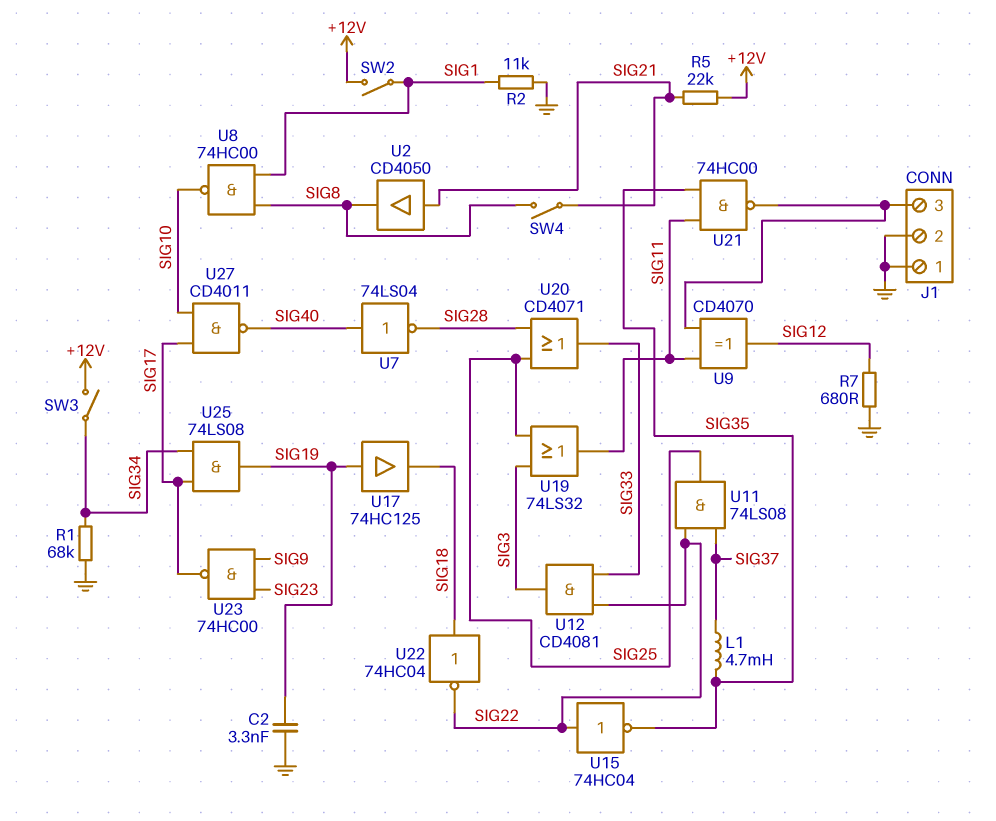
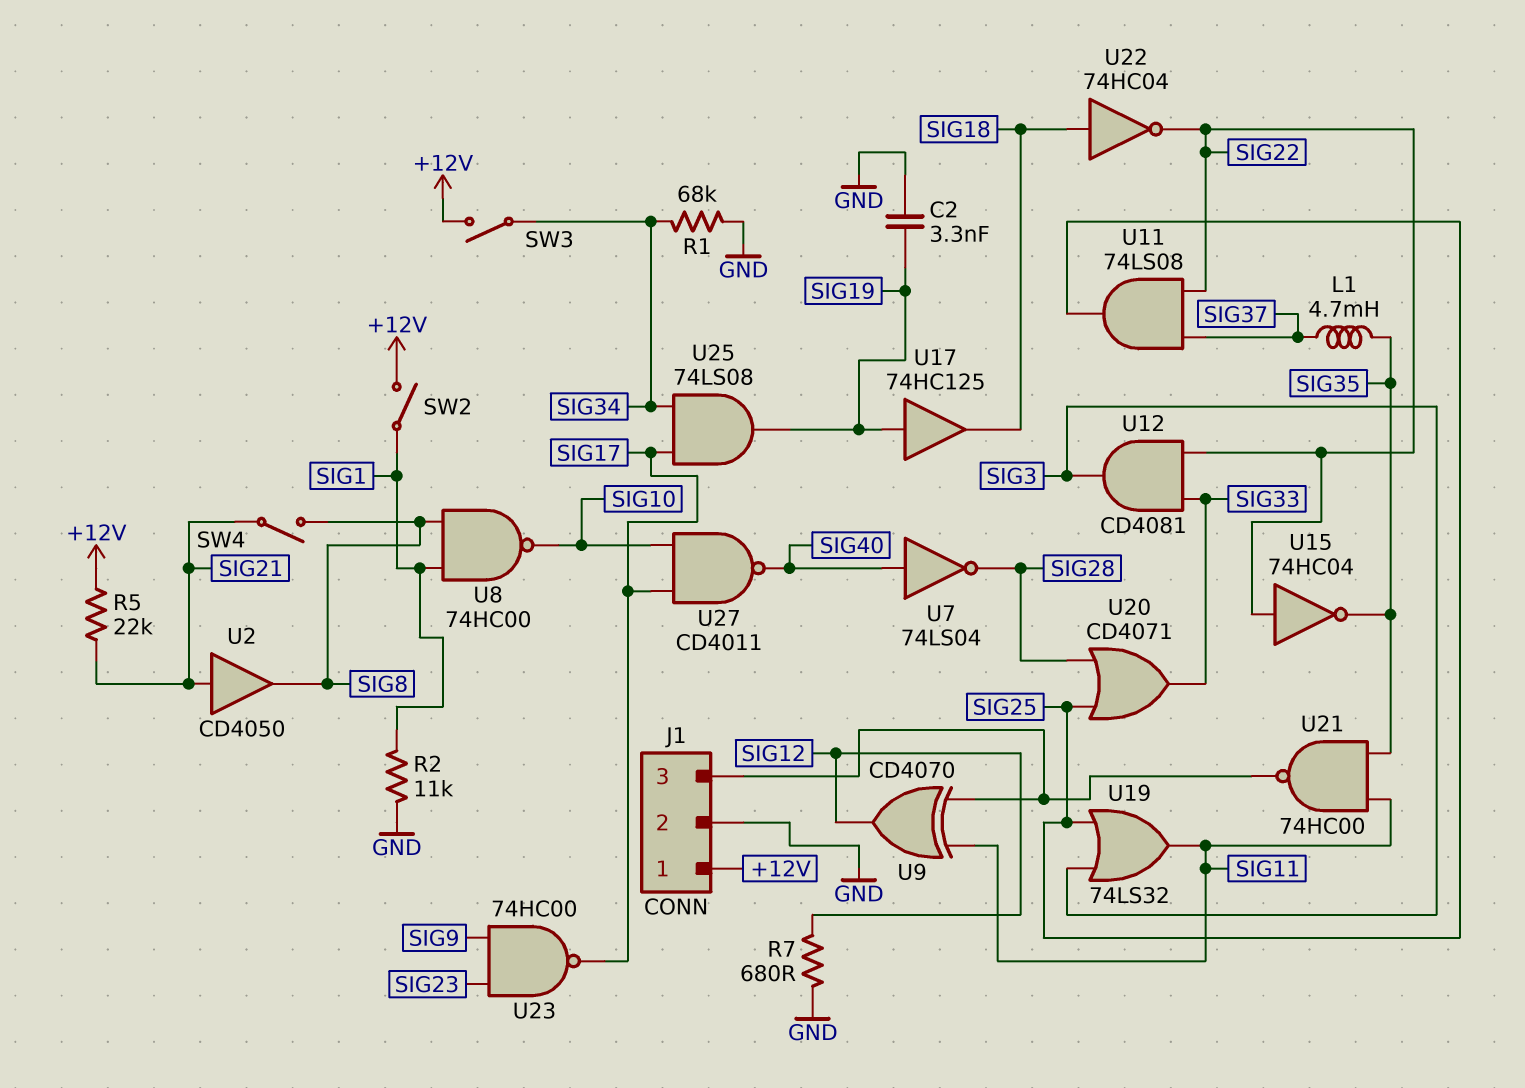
J1 pin 1: GND -> +12V

